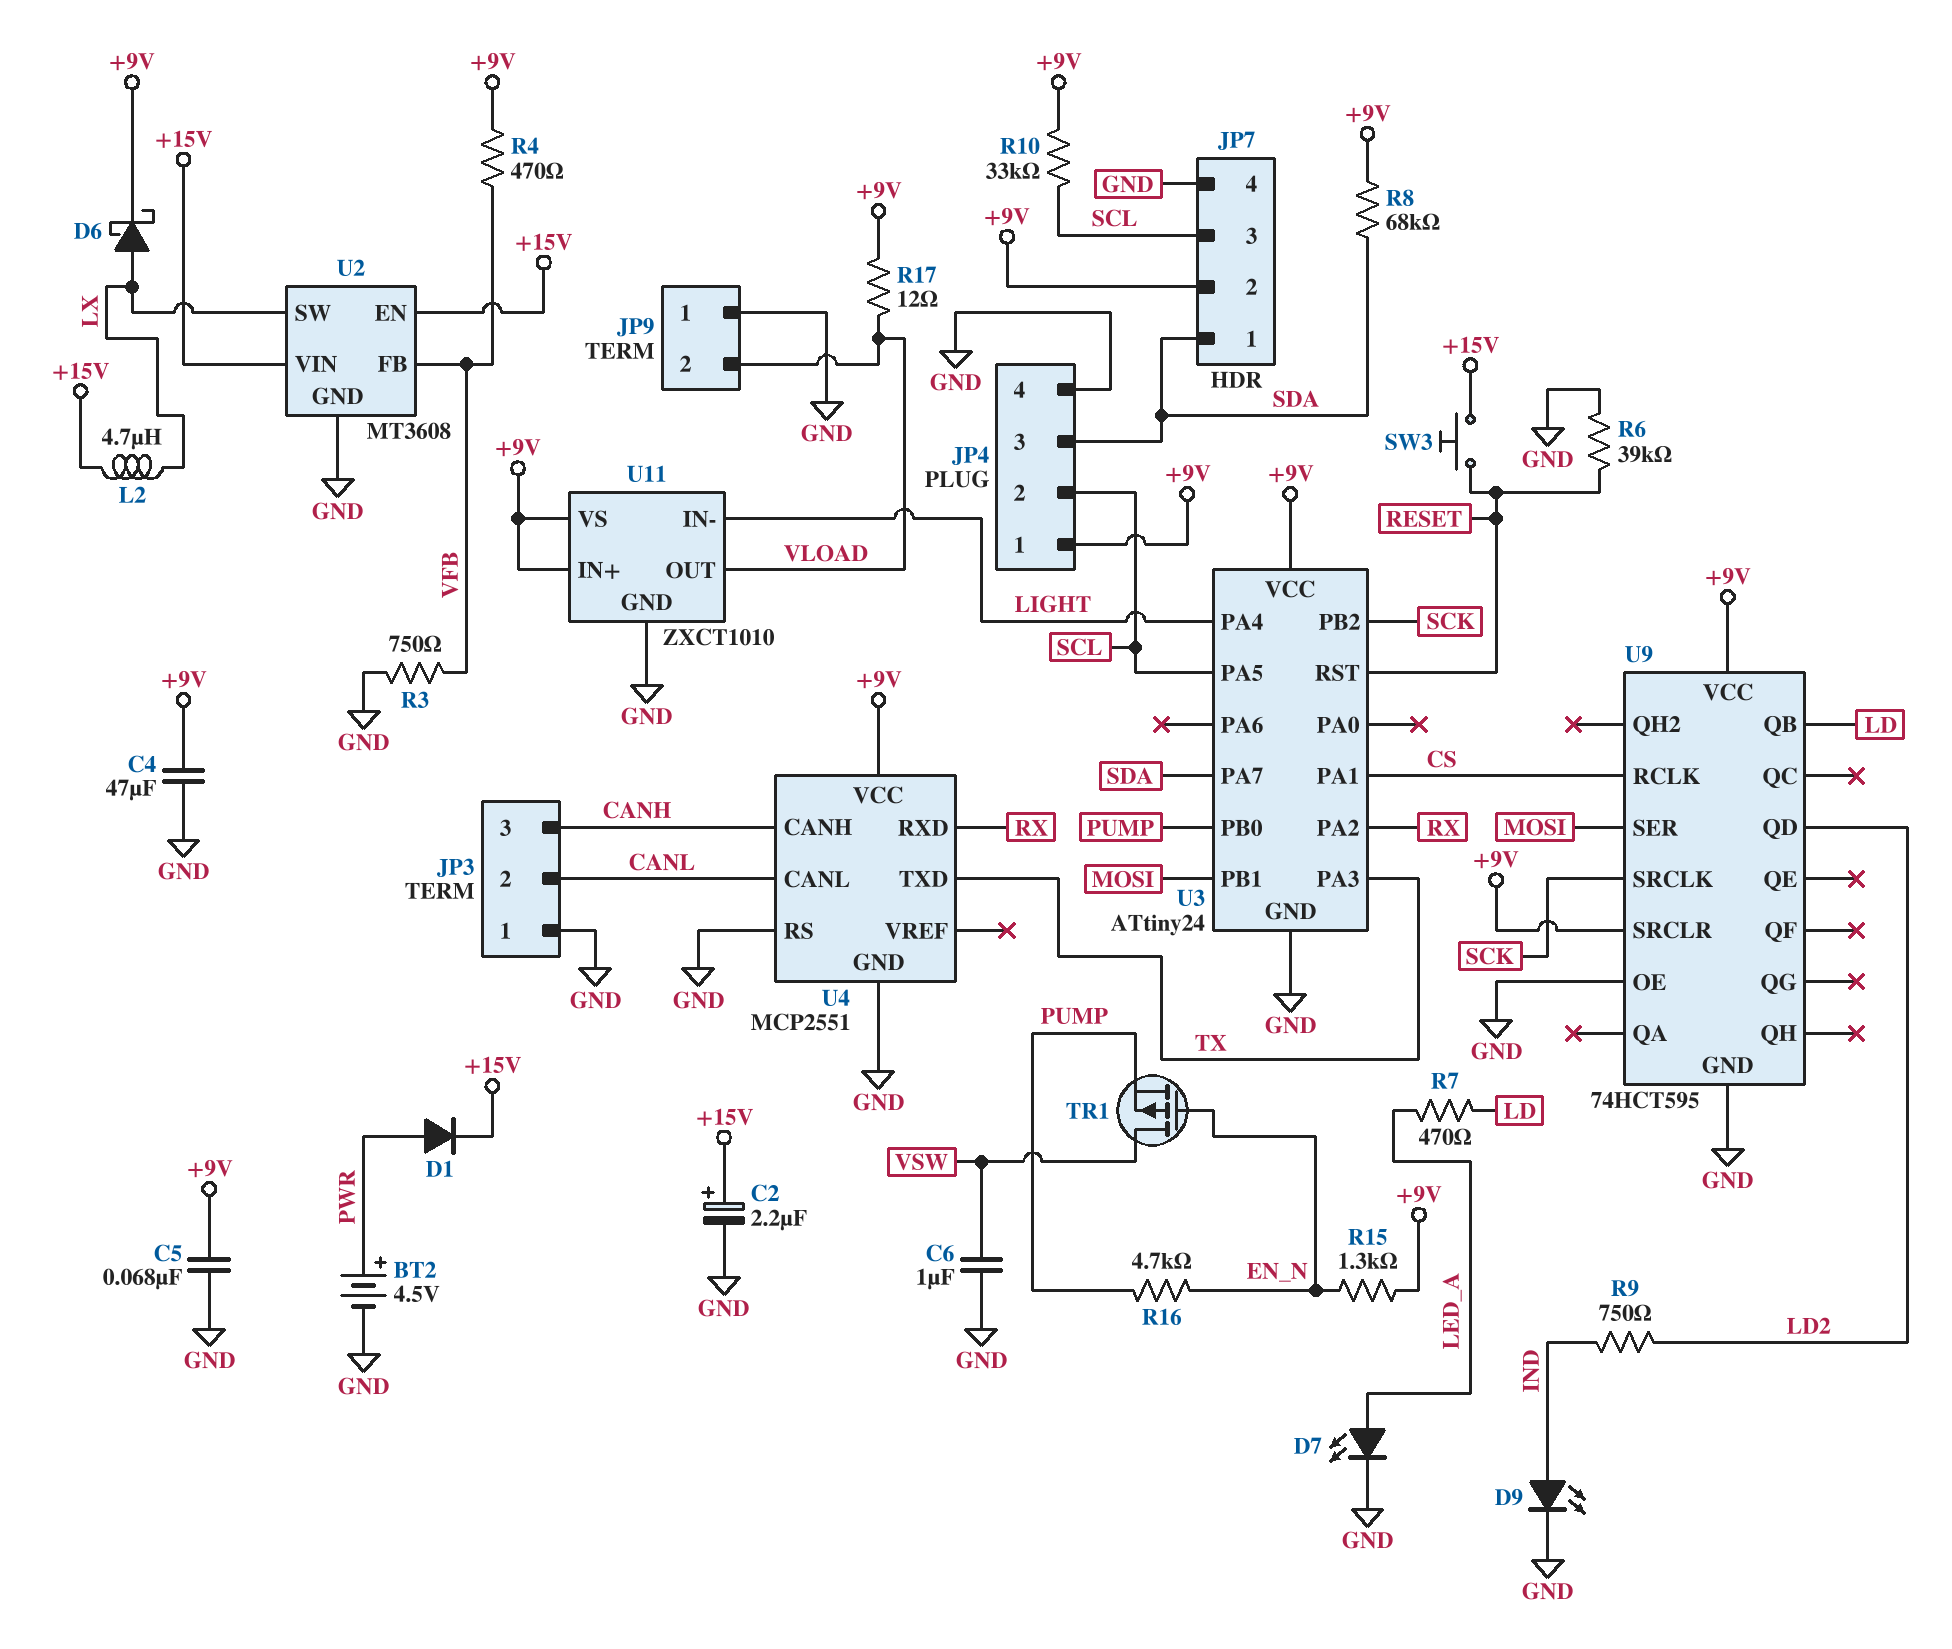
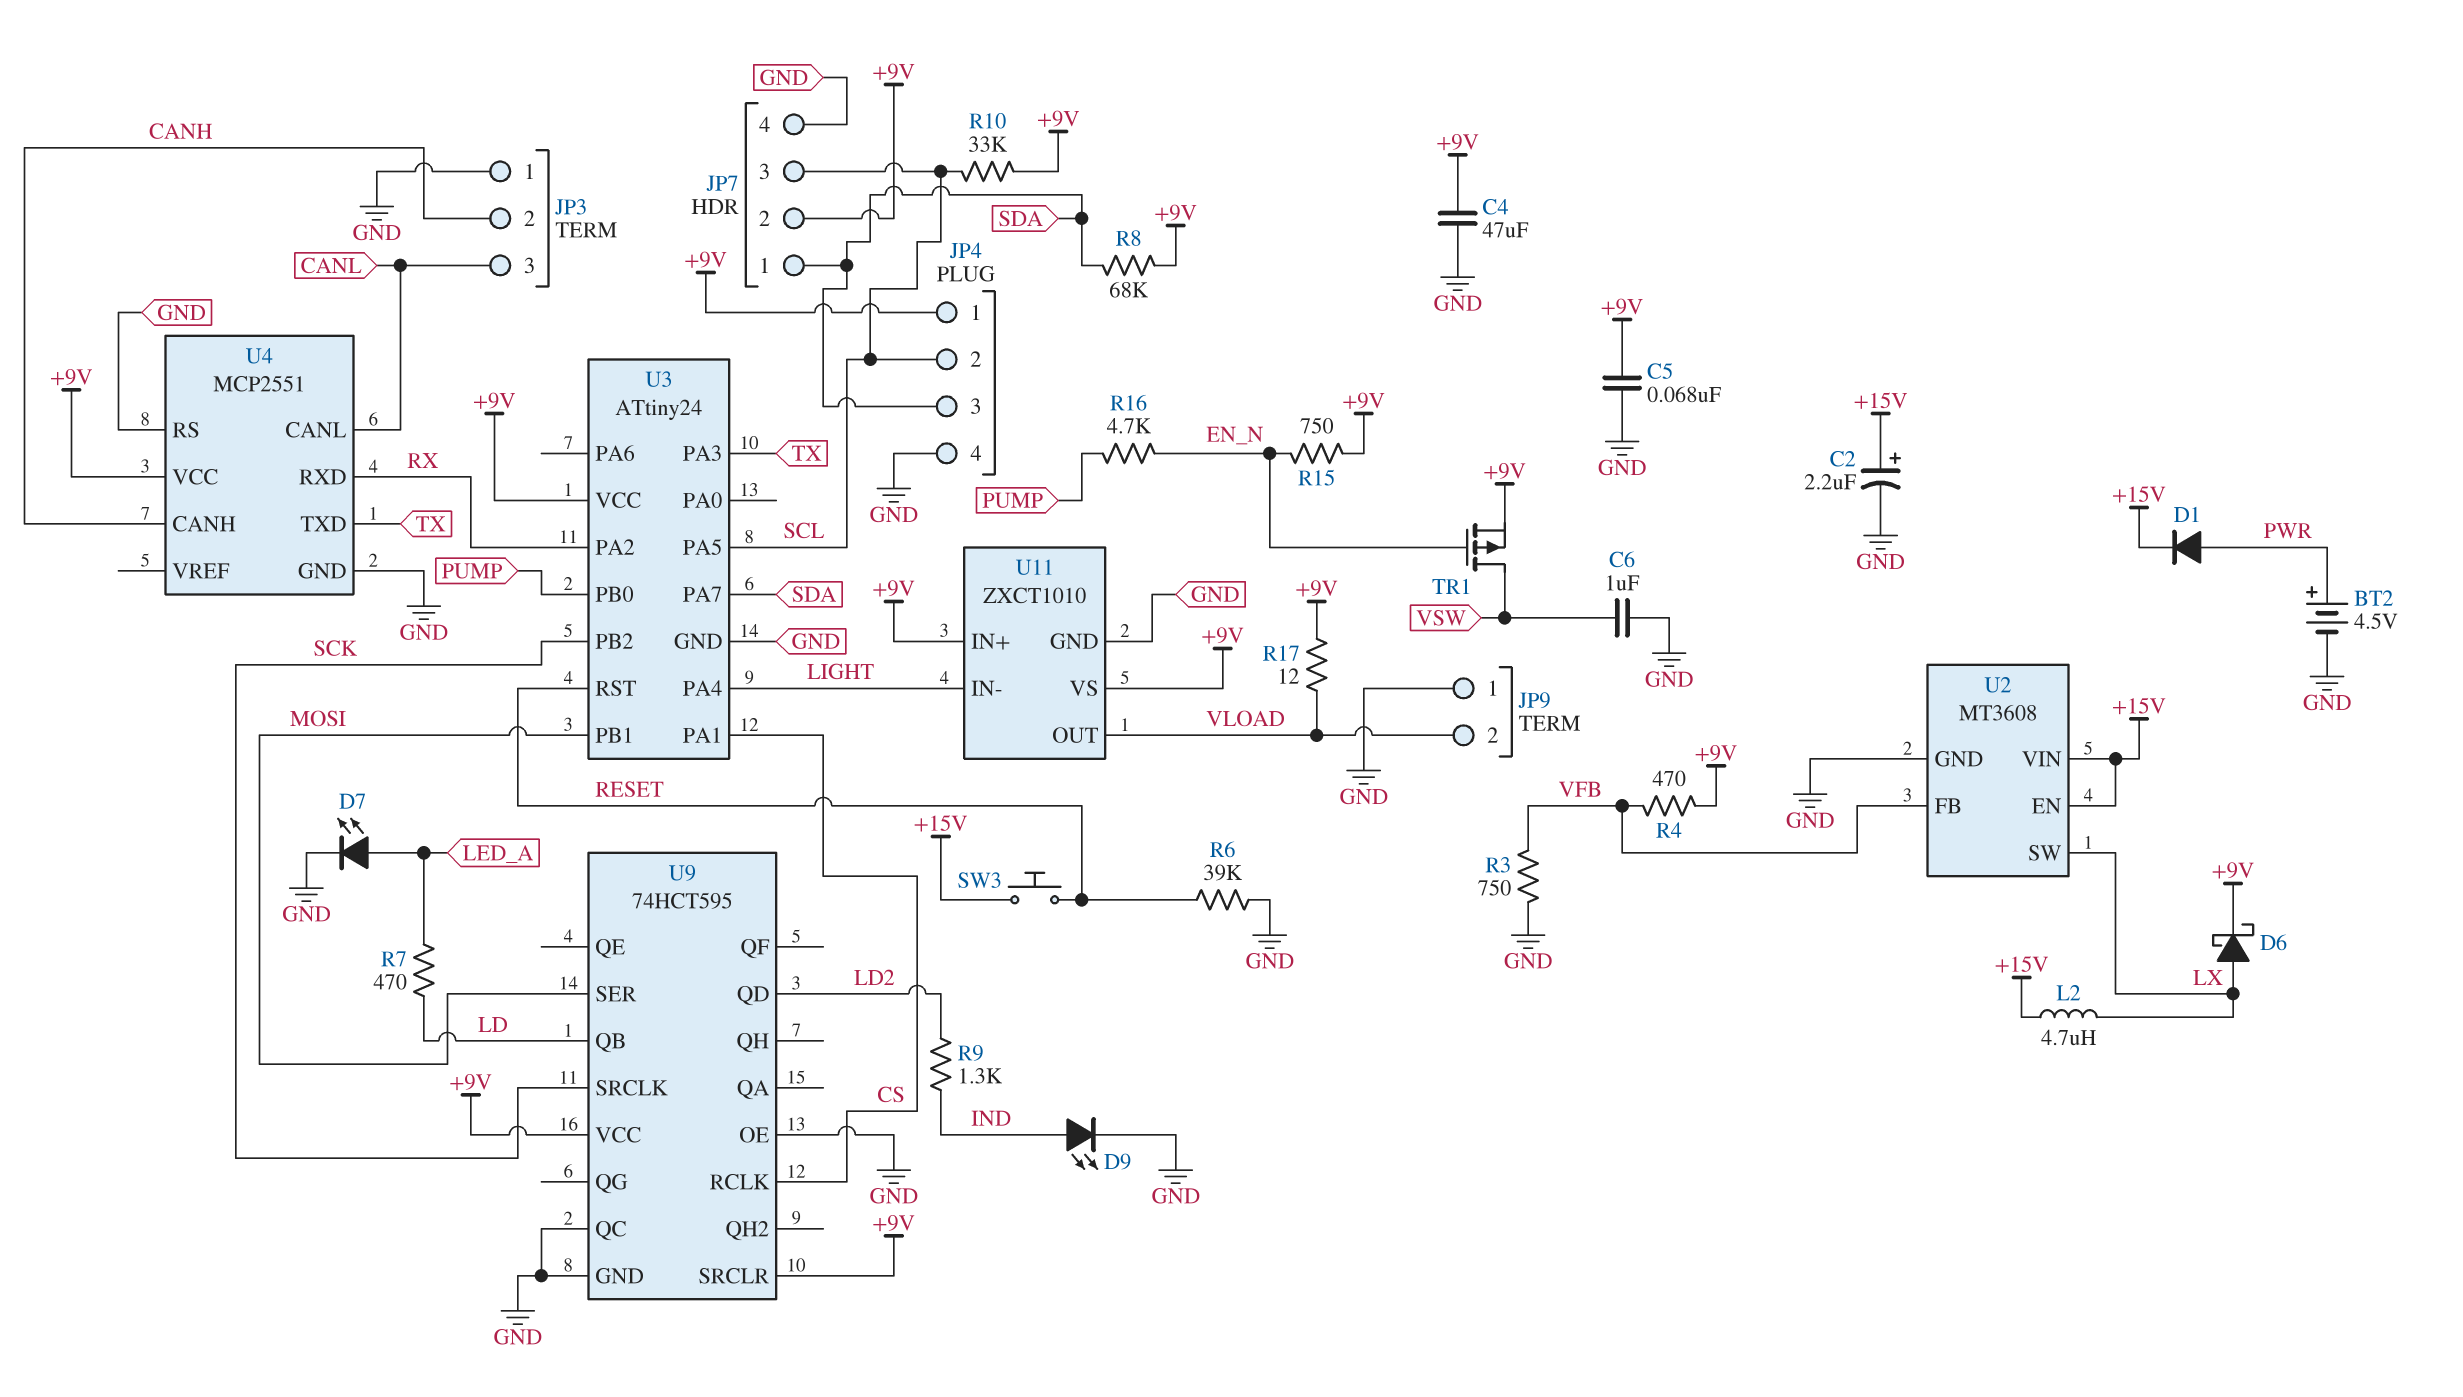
JP3 pin 2: CANL -> CANH
JP3 pin 3: CANH -> CANL
R9: 750 (IND, LD2) -> 1.3k (IND, LD2)
R15: 1.3k (+9V, EN_N) -> 750 (+9V, EN_N)
TR1: PMOS (G EN_N, D VSW, S PUMP) -> PMOS (G EN_N, D VSW, S +9V)
U9 pin QC: none -> GND

